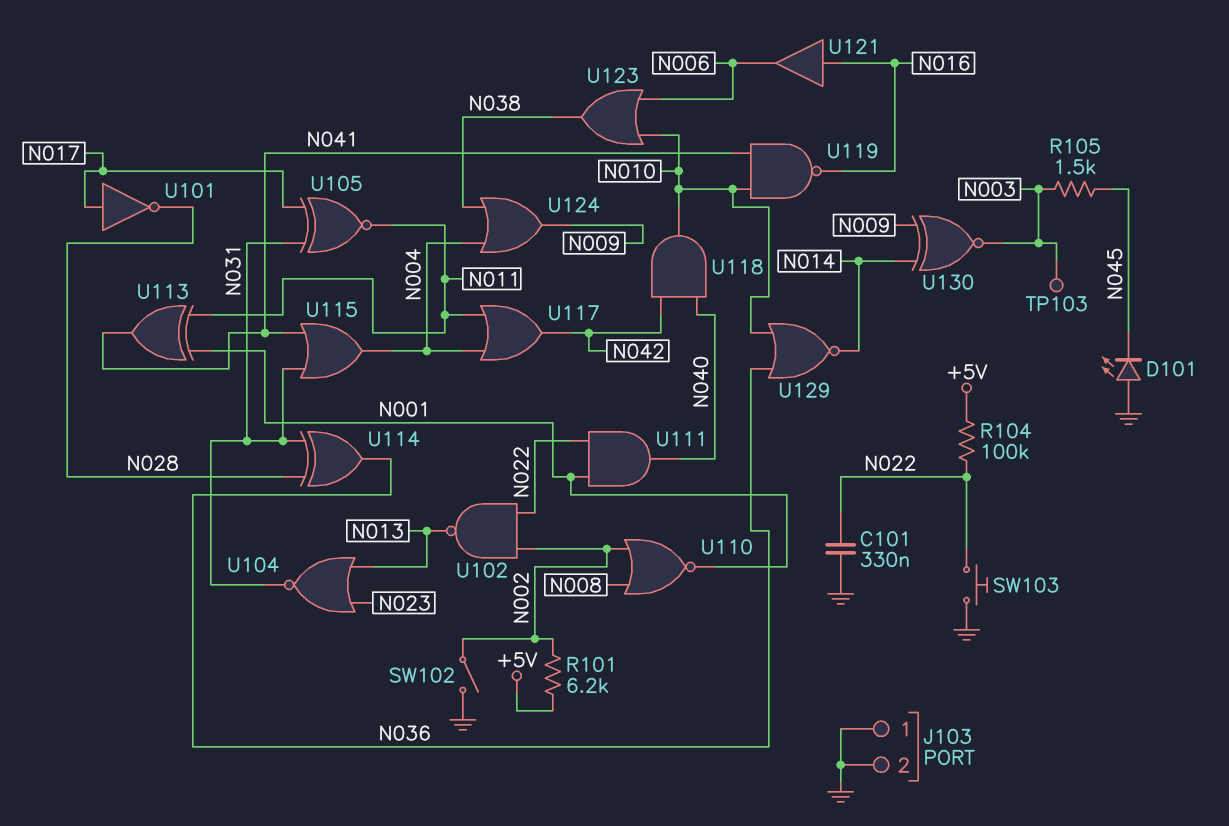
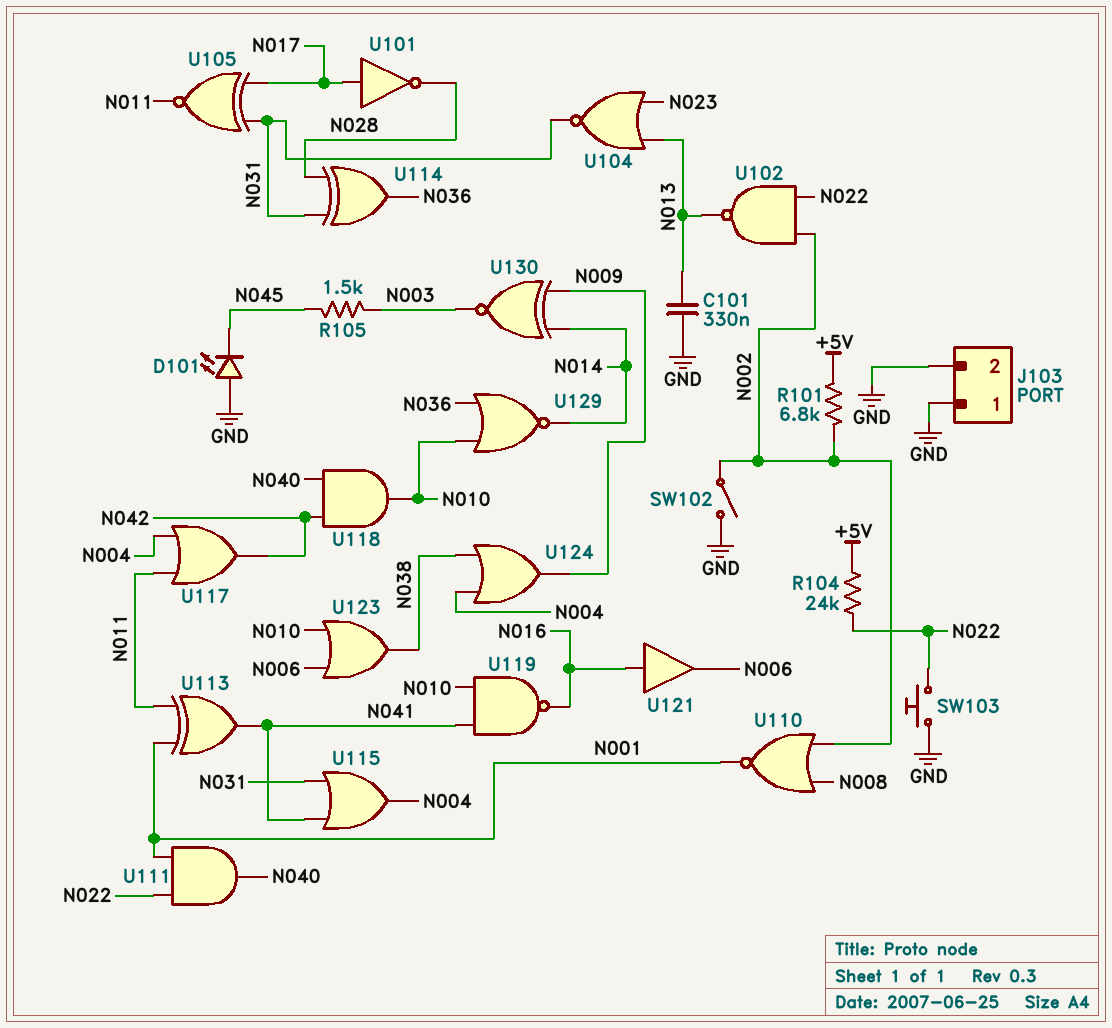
C101: 330nF (GND, N022) -> 330nF (GND, N013)
R101: 6.2k (+5V, N002) -> 6.8k (+5V, N002)
R104: 100k (+5V, N022) -> 24k (+5V, N022)
TP103: test point (N003) -> none

